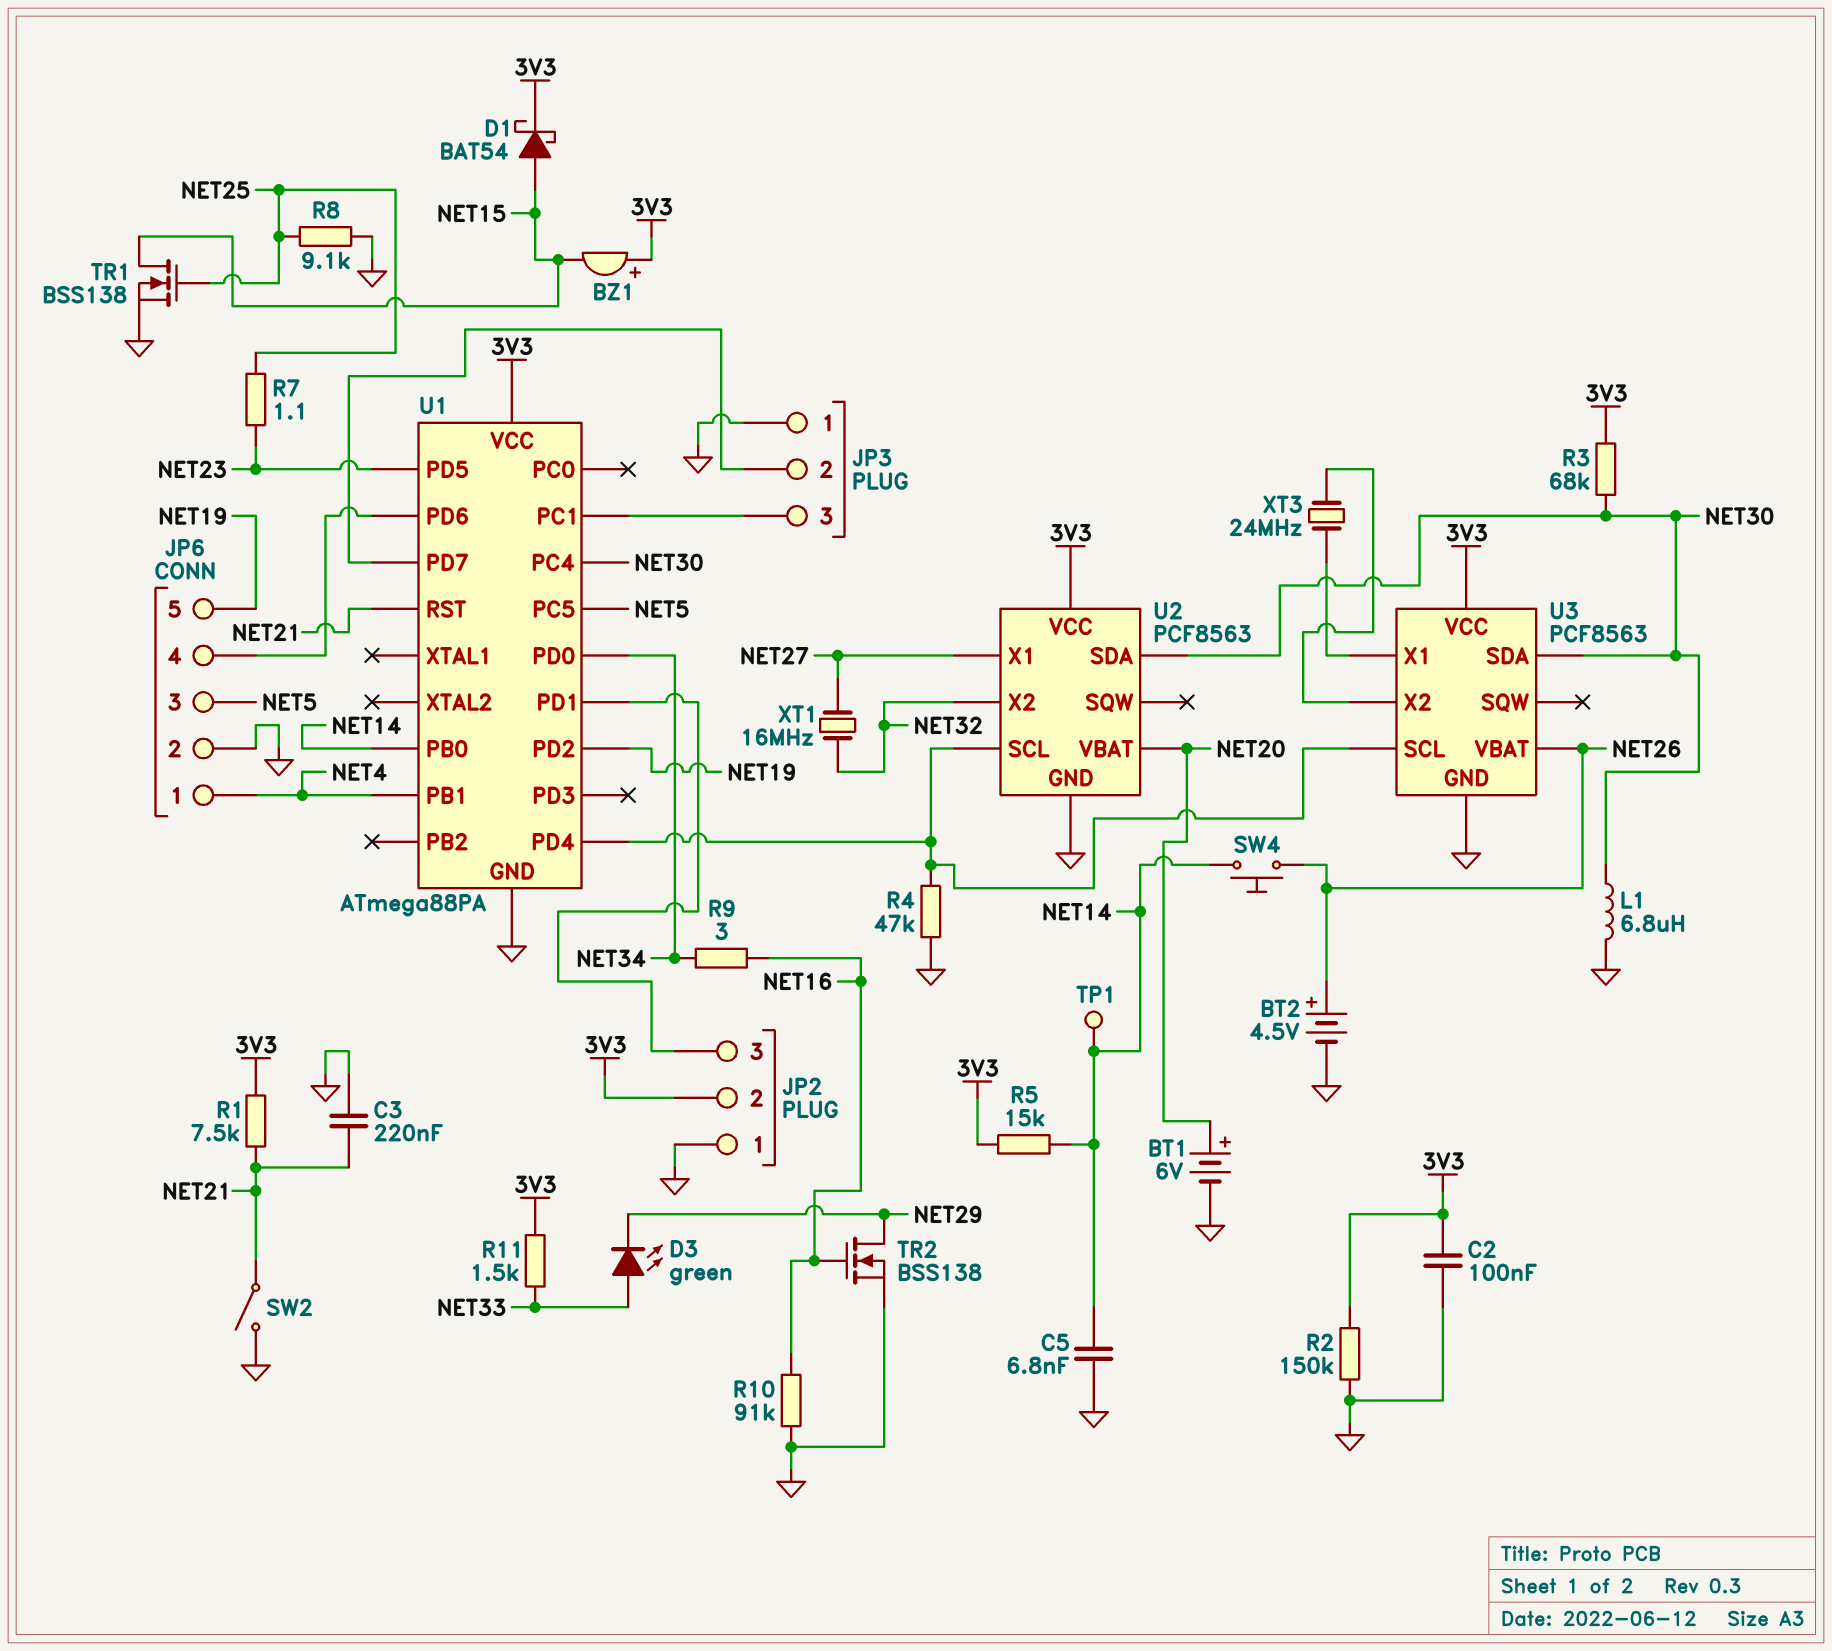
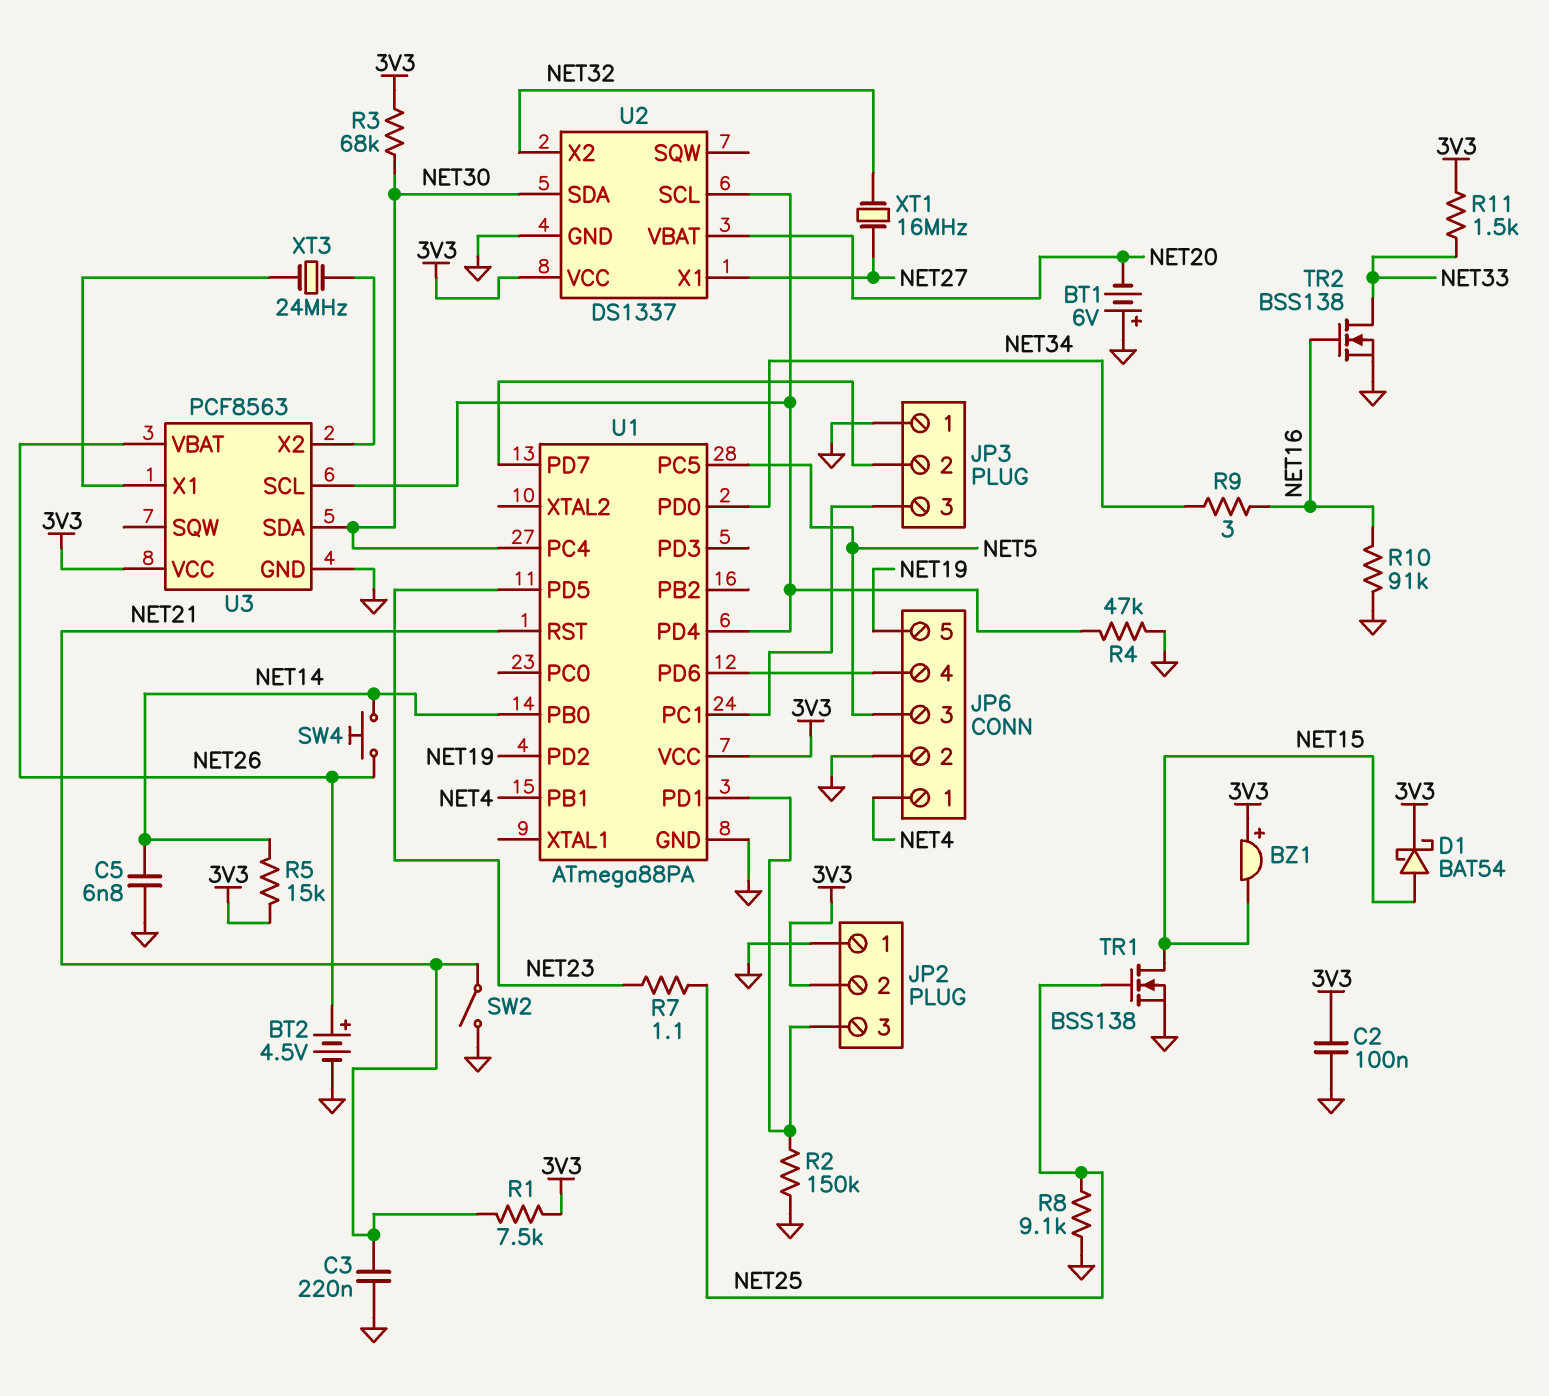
BT1: 6V (plus NET20, minus GND) -> 6V (plus GND, minus NET20)
D3: LED green (A NET33, K NET29) -> none
L1: 6.8uH (GND, NET30) -> none
R2: 150k (3V3, GND) -> 150k (GND, JP2/3)
TP1: test point (NET14) -> none
TR2: NMOS BSS138 (G NET16, D NET29, S GND) -> NMOS BSS138 (G NET16, D NET33, S GND)
U2: PCF8563 -> DS1337

